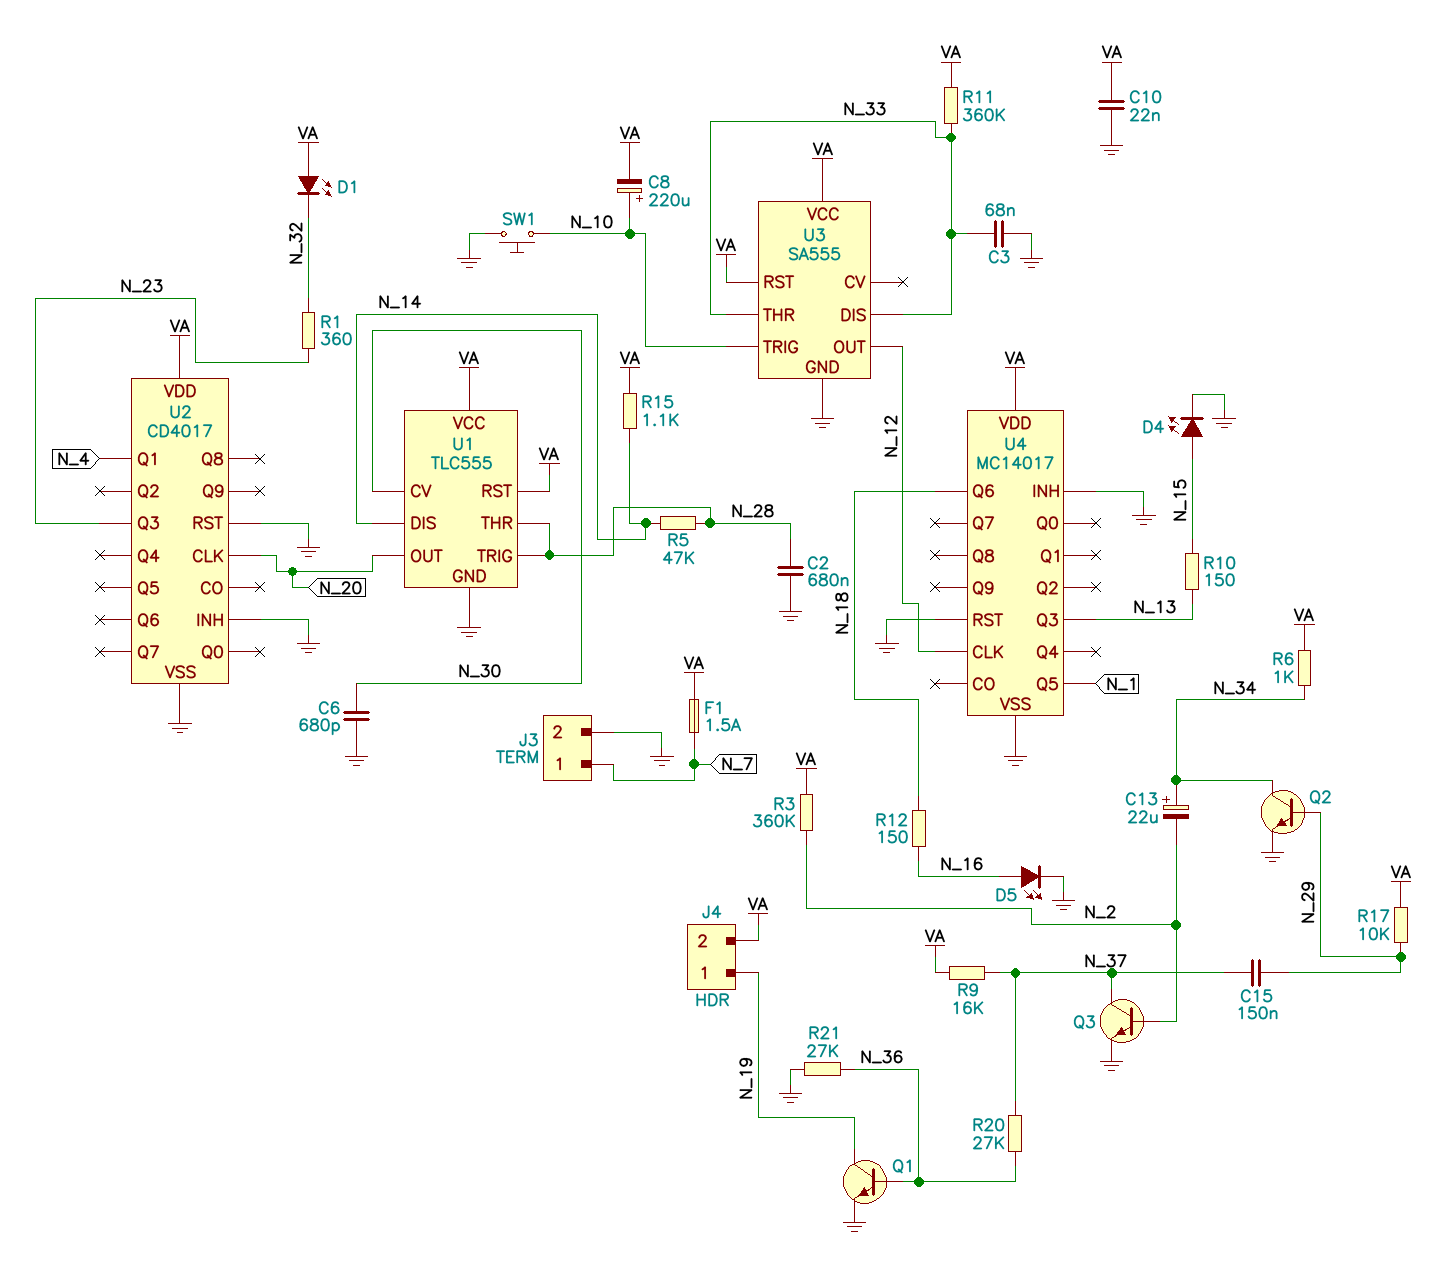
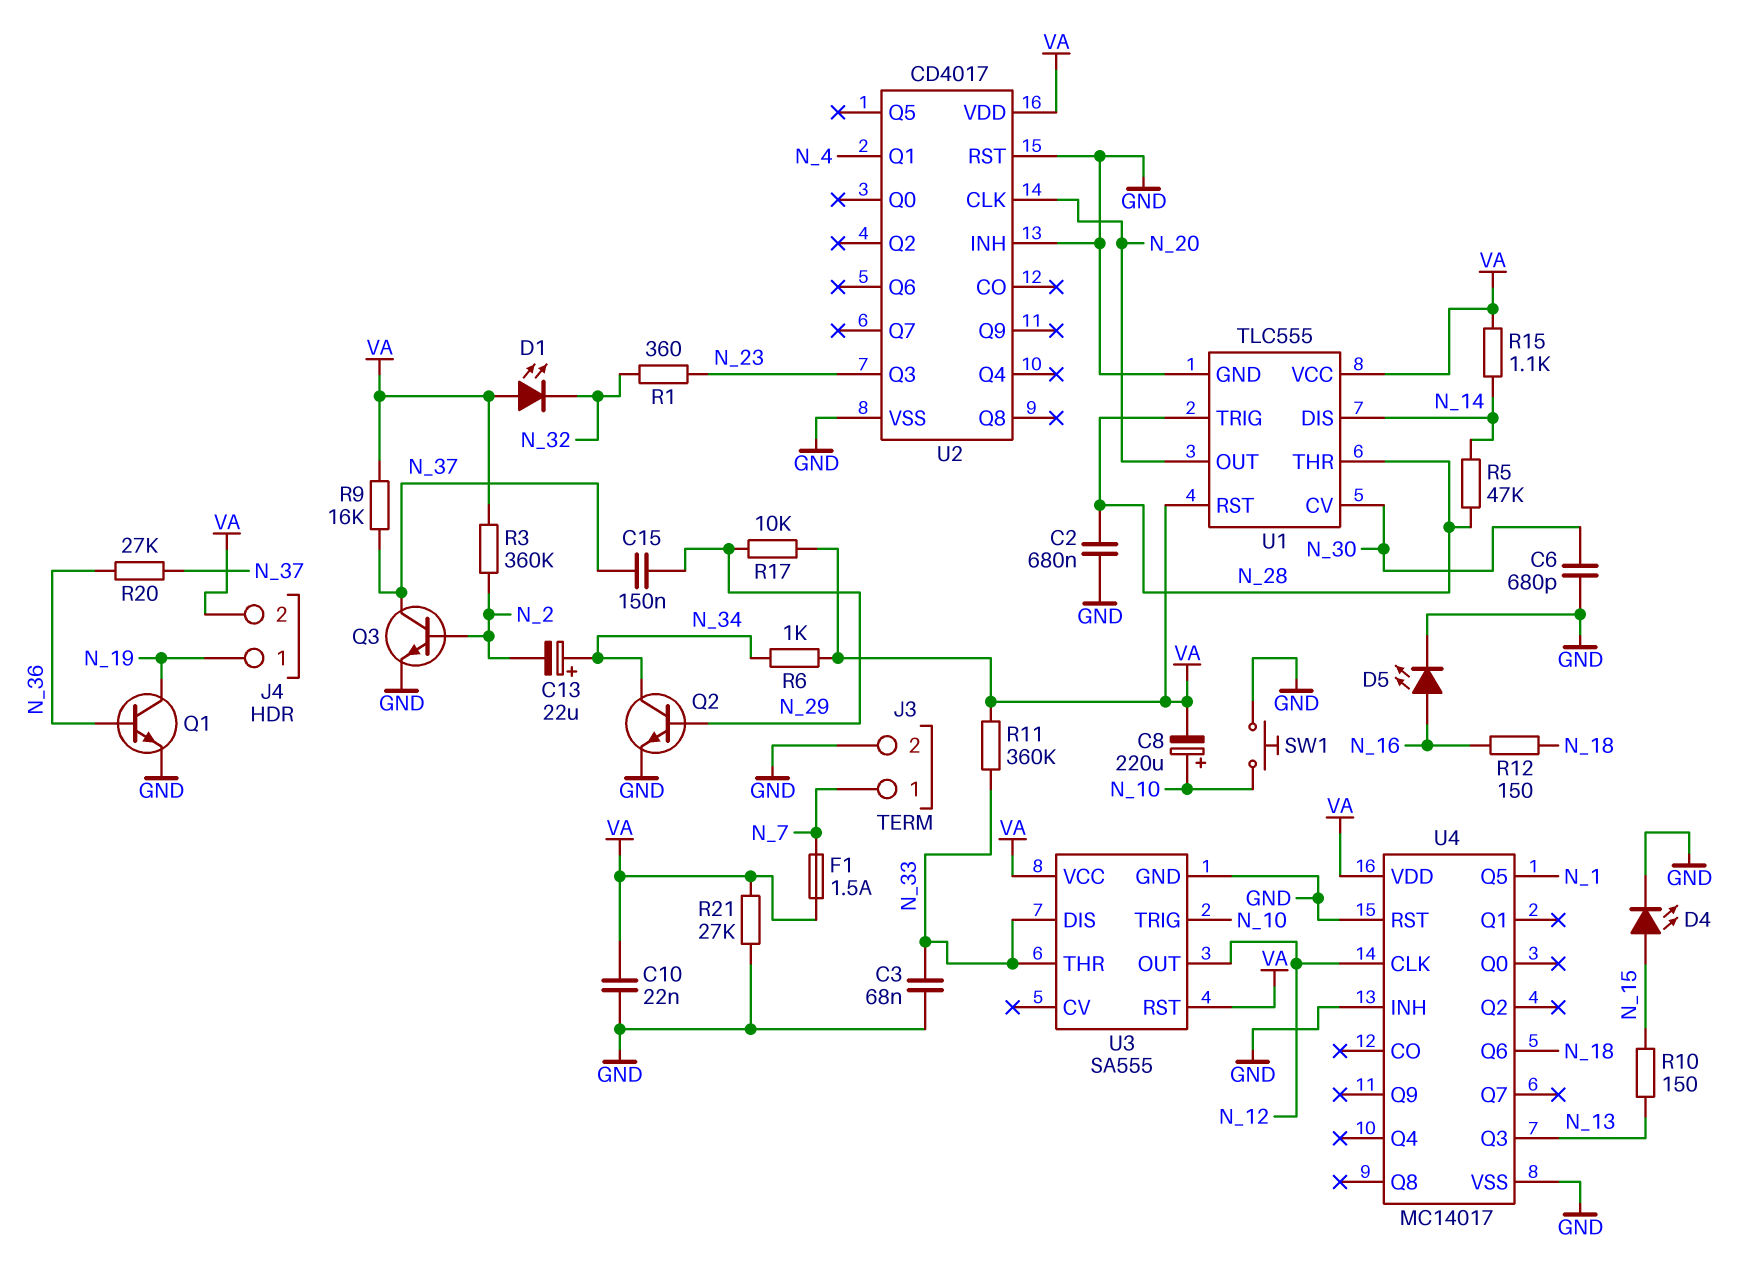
R21: 27k (GND, N_36) -> 27k (GND, VA)

